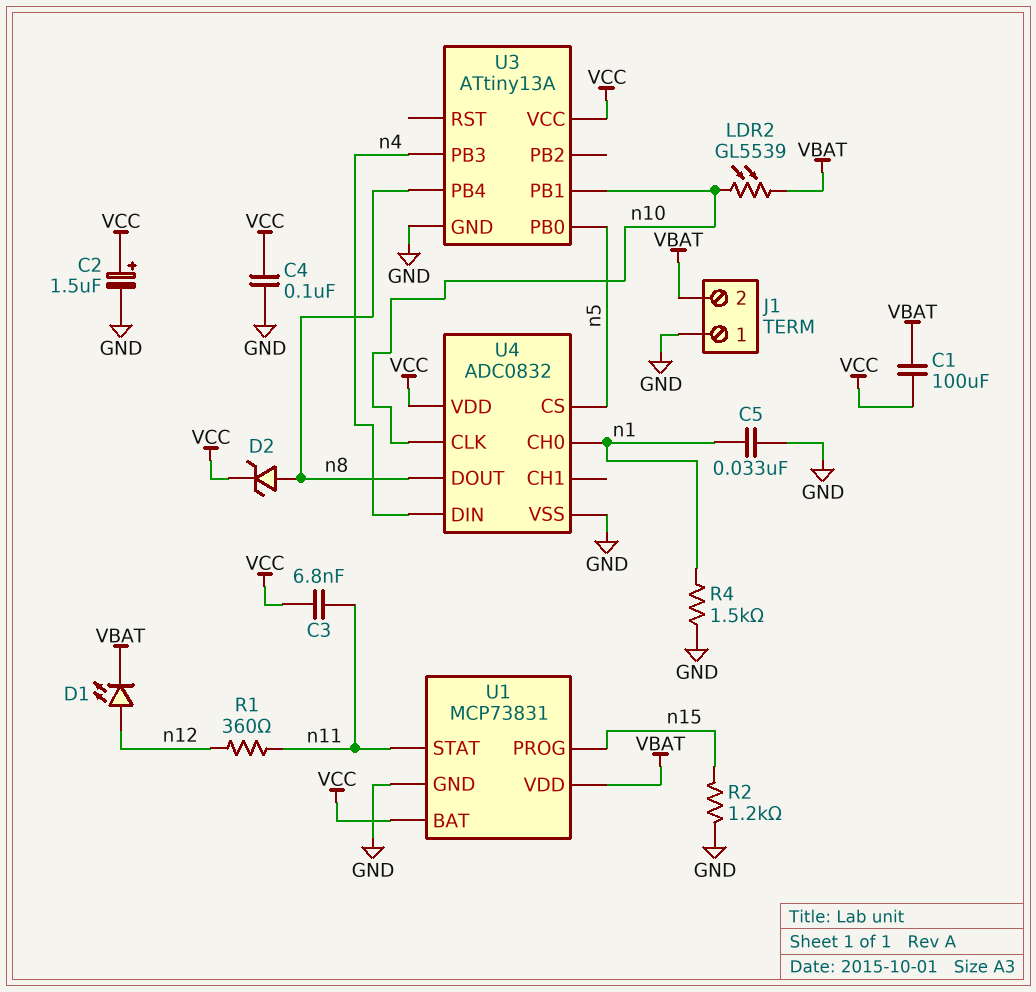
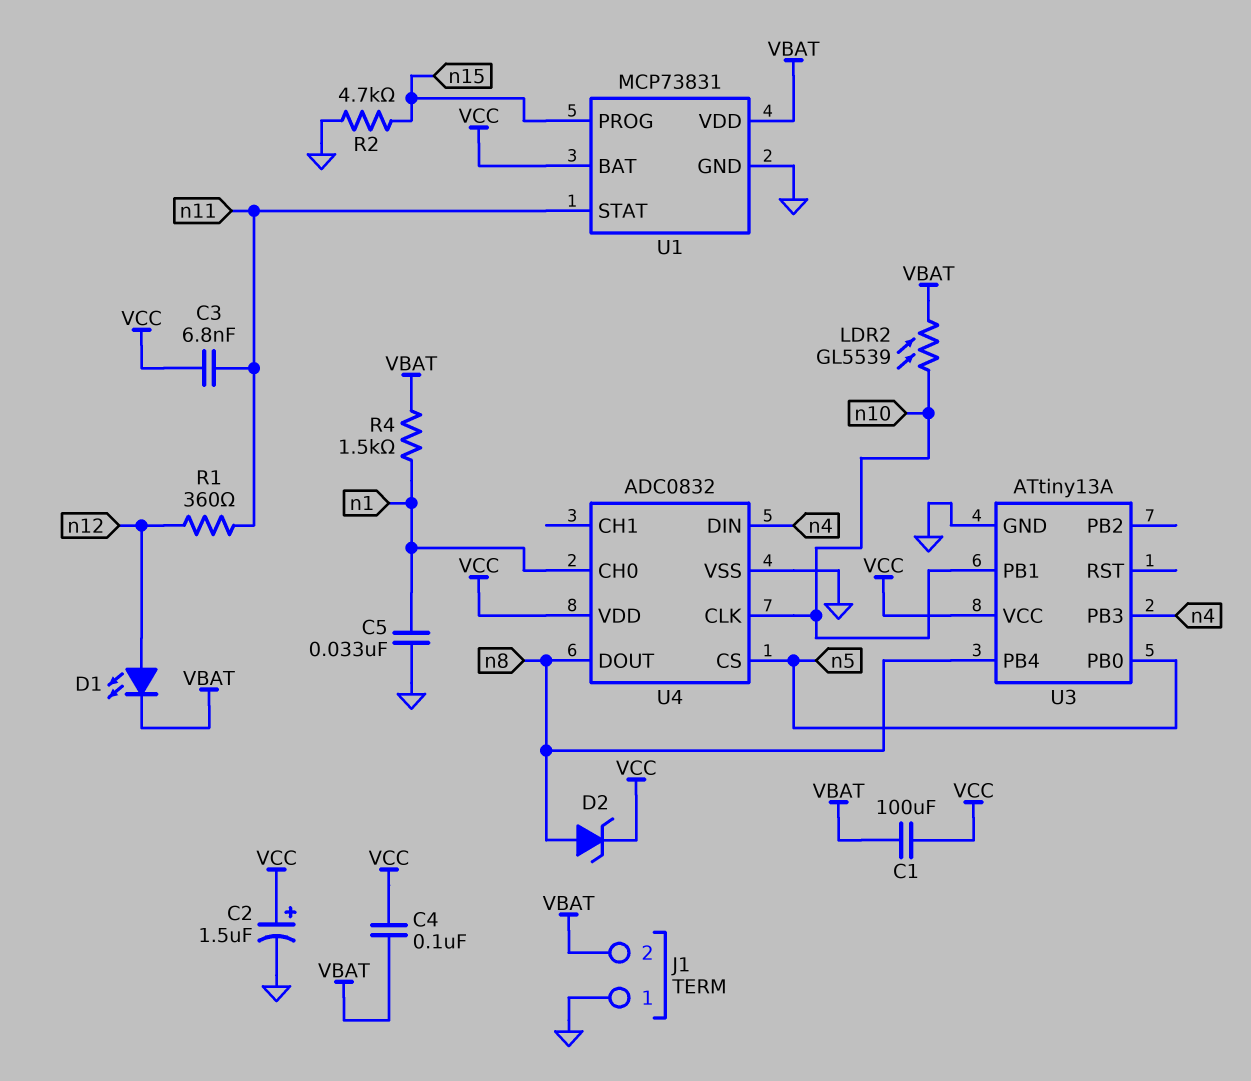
C4: 100nF (GND, VCC) -> 100nF (VBAT, VCC)
R2: 1.2k (GND, n15) -> 4.7k (GND, n15)
R4: 1.5k (GND, n1) -> 1.5k (VBAT, n1)

